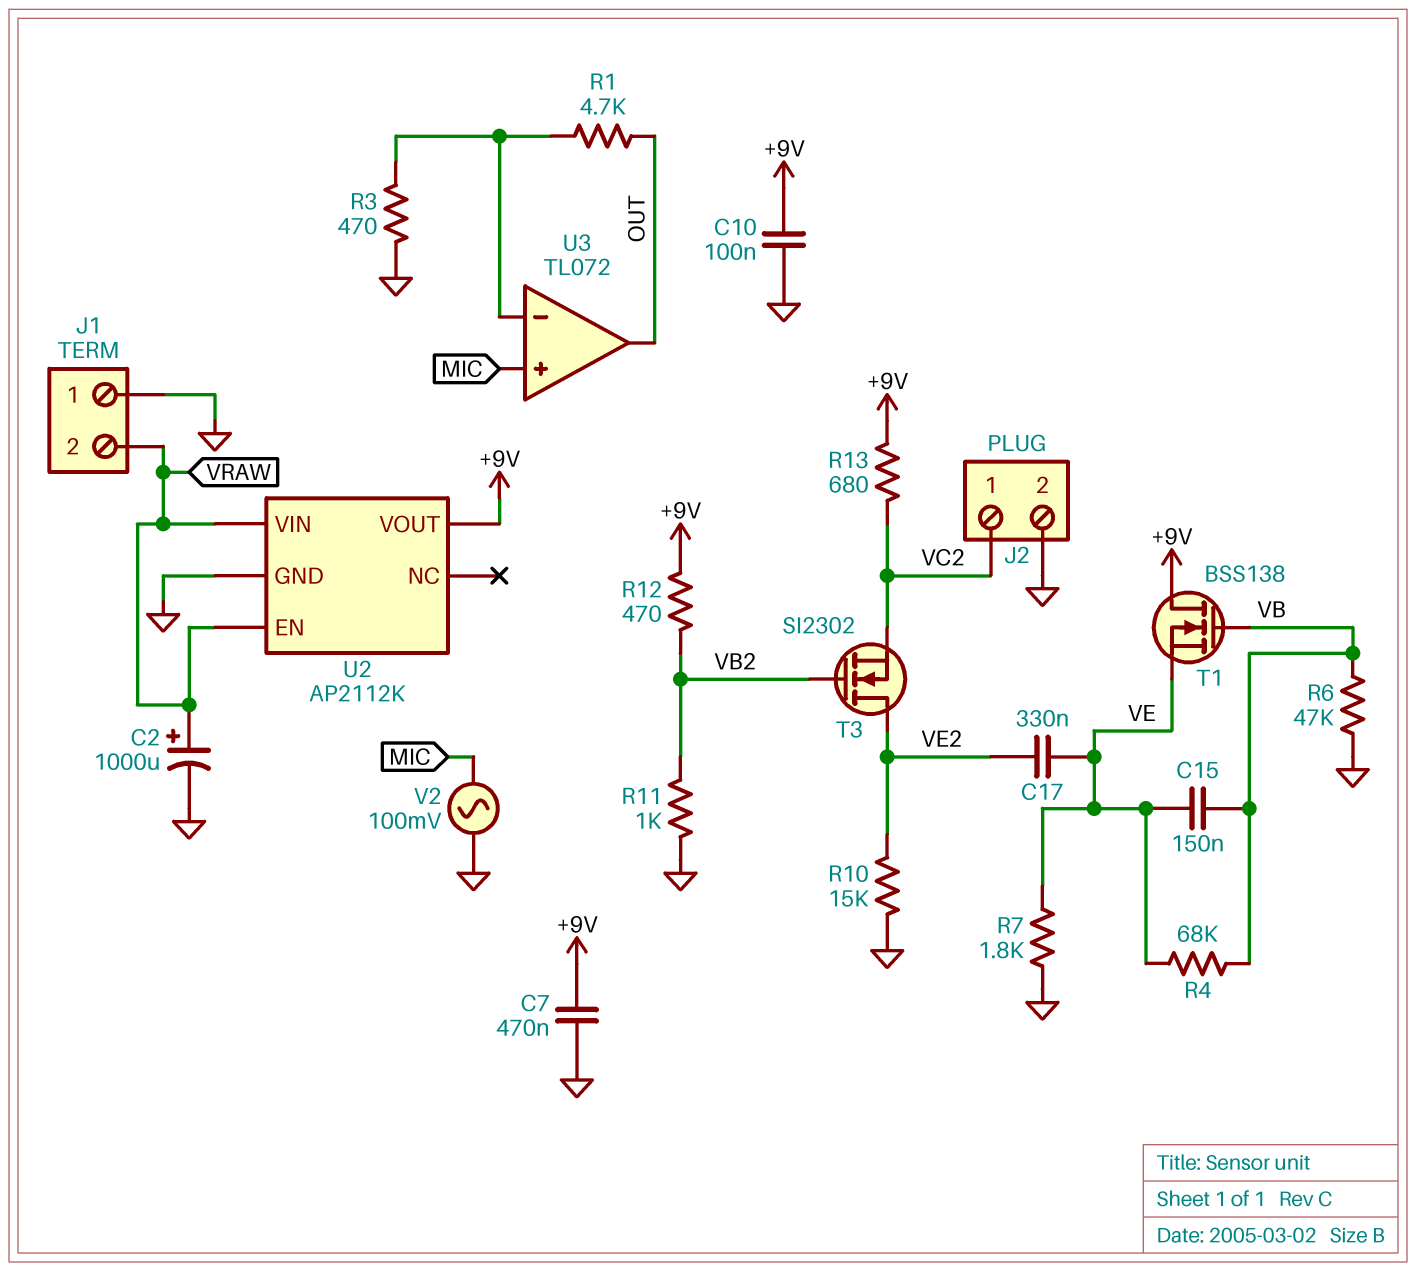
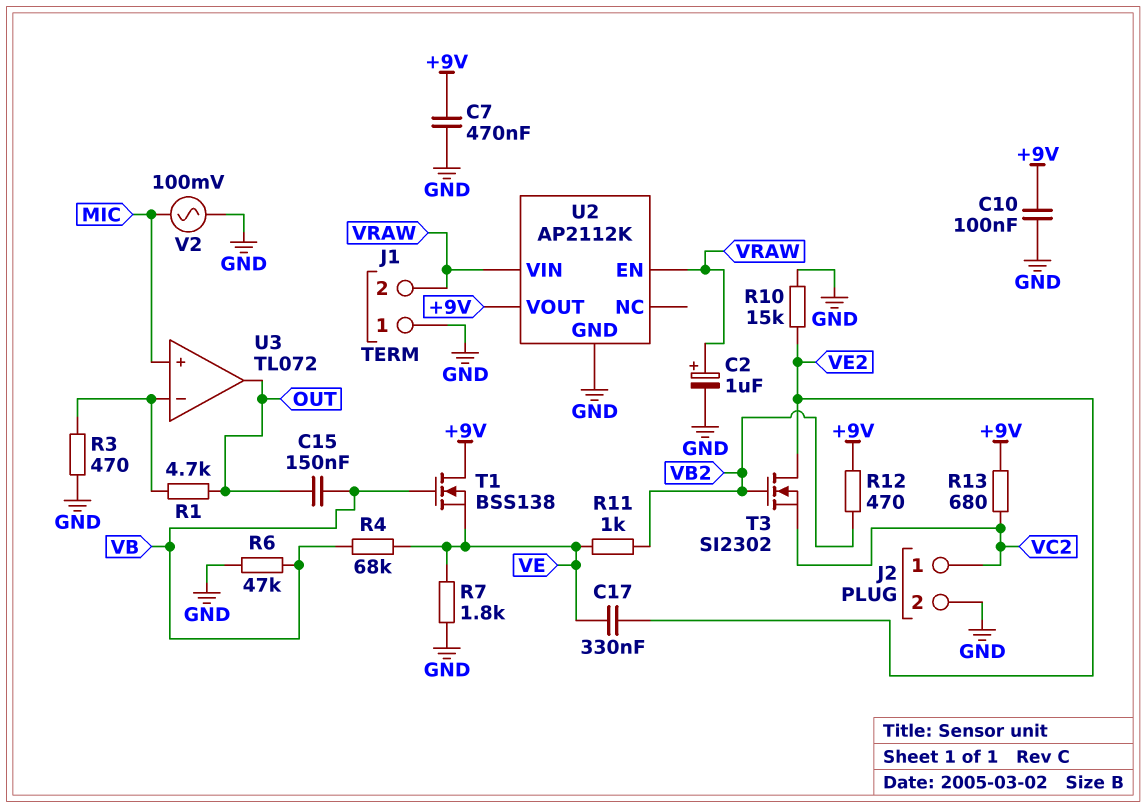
C2: 1000uF (plus VRAW, minus GND) -> 1uF (plus VRAW, minus GND)
C15: 150nF (VB, VE) -> 150nF (OUT, VB)
R11: 1k (GND, VB2) -> 1k (VB2, VE)

